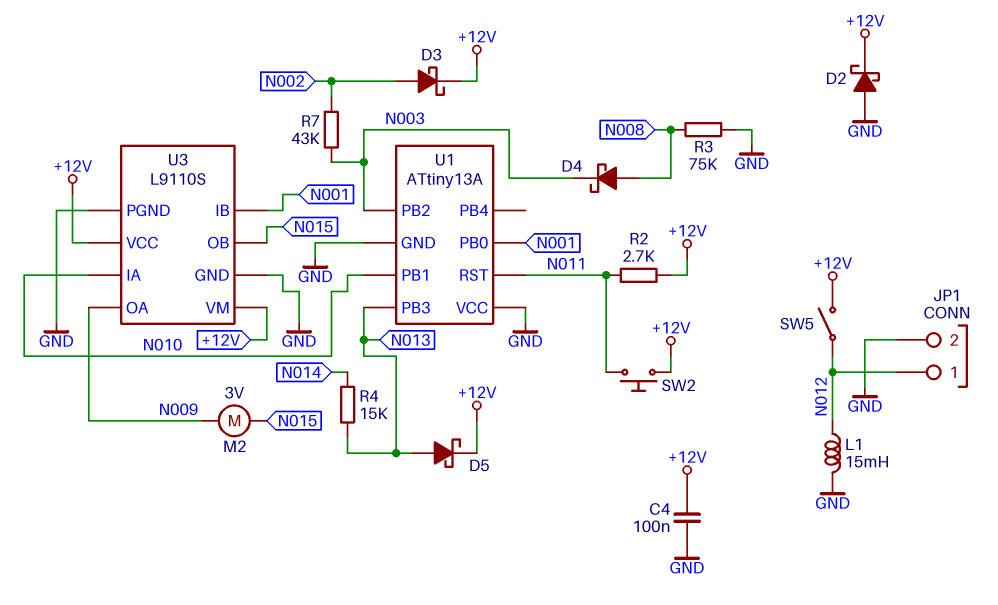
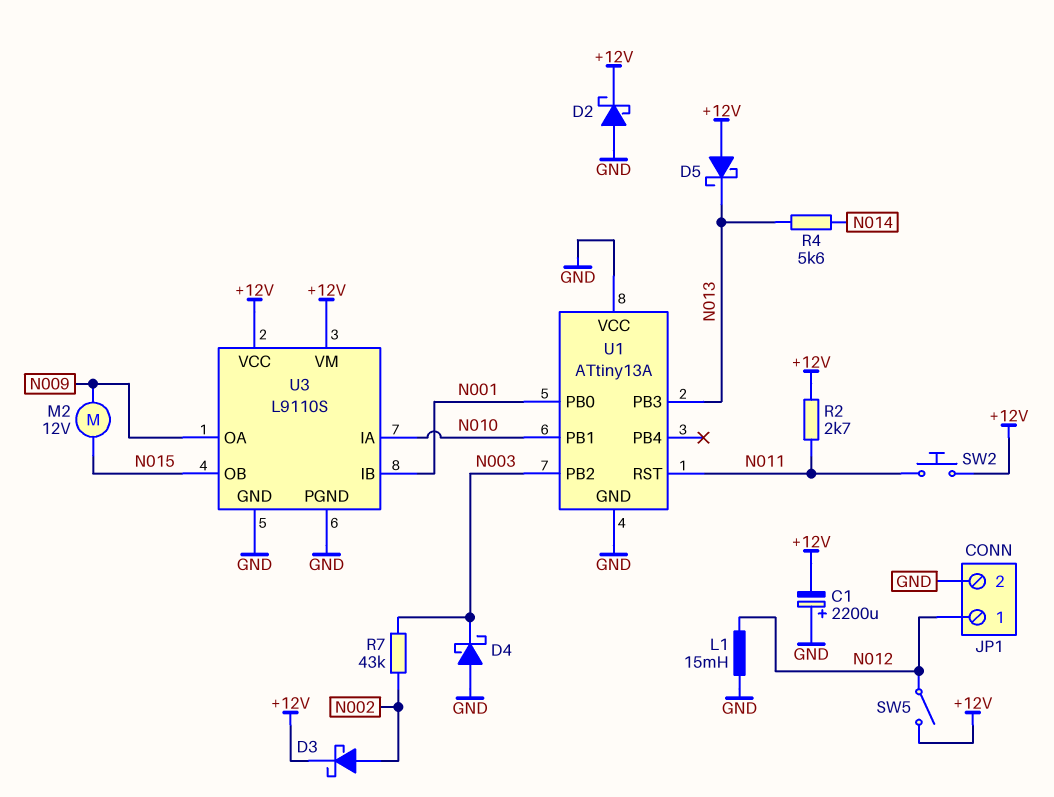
C1: none -> 2200uF (plus GND, minus +12V)
C4: 100nF (+12V, GND) -> none
D4: schottky (A N008, K N003) -> schottky (A GND, K N003)
D5: schottky (A N013, K +12V) -> schottky (A +12V, K N013)
M2: motor 3V (N009, N015) -> motor 12V (N009, N015)
R3: 75k (GND, N008) -> none
R4: 15k (N013, N014) -> 5.6k (N013, N014)

